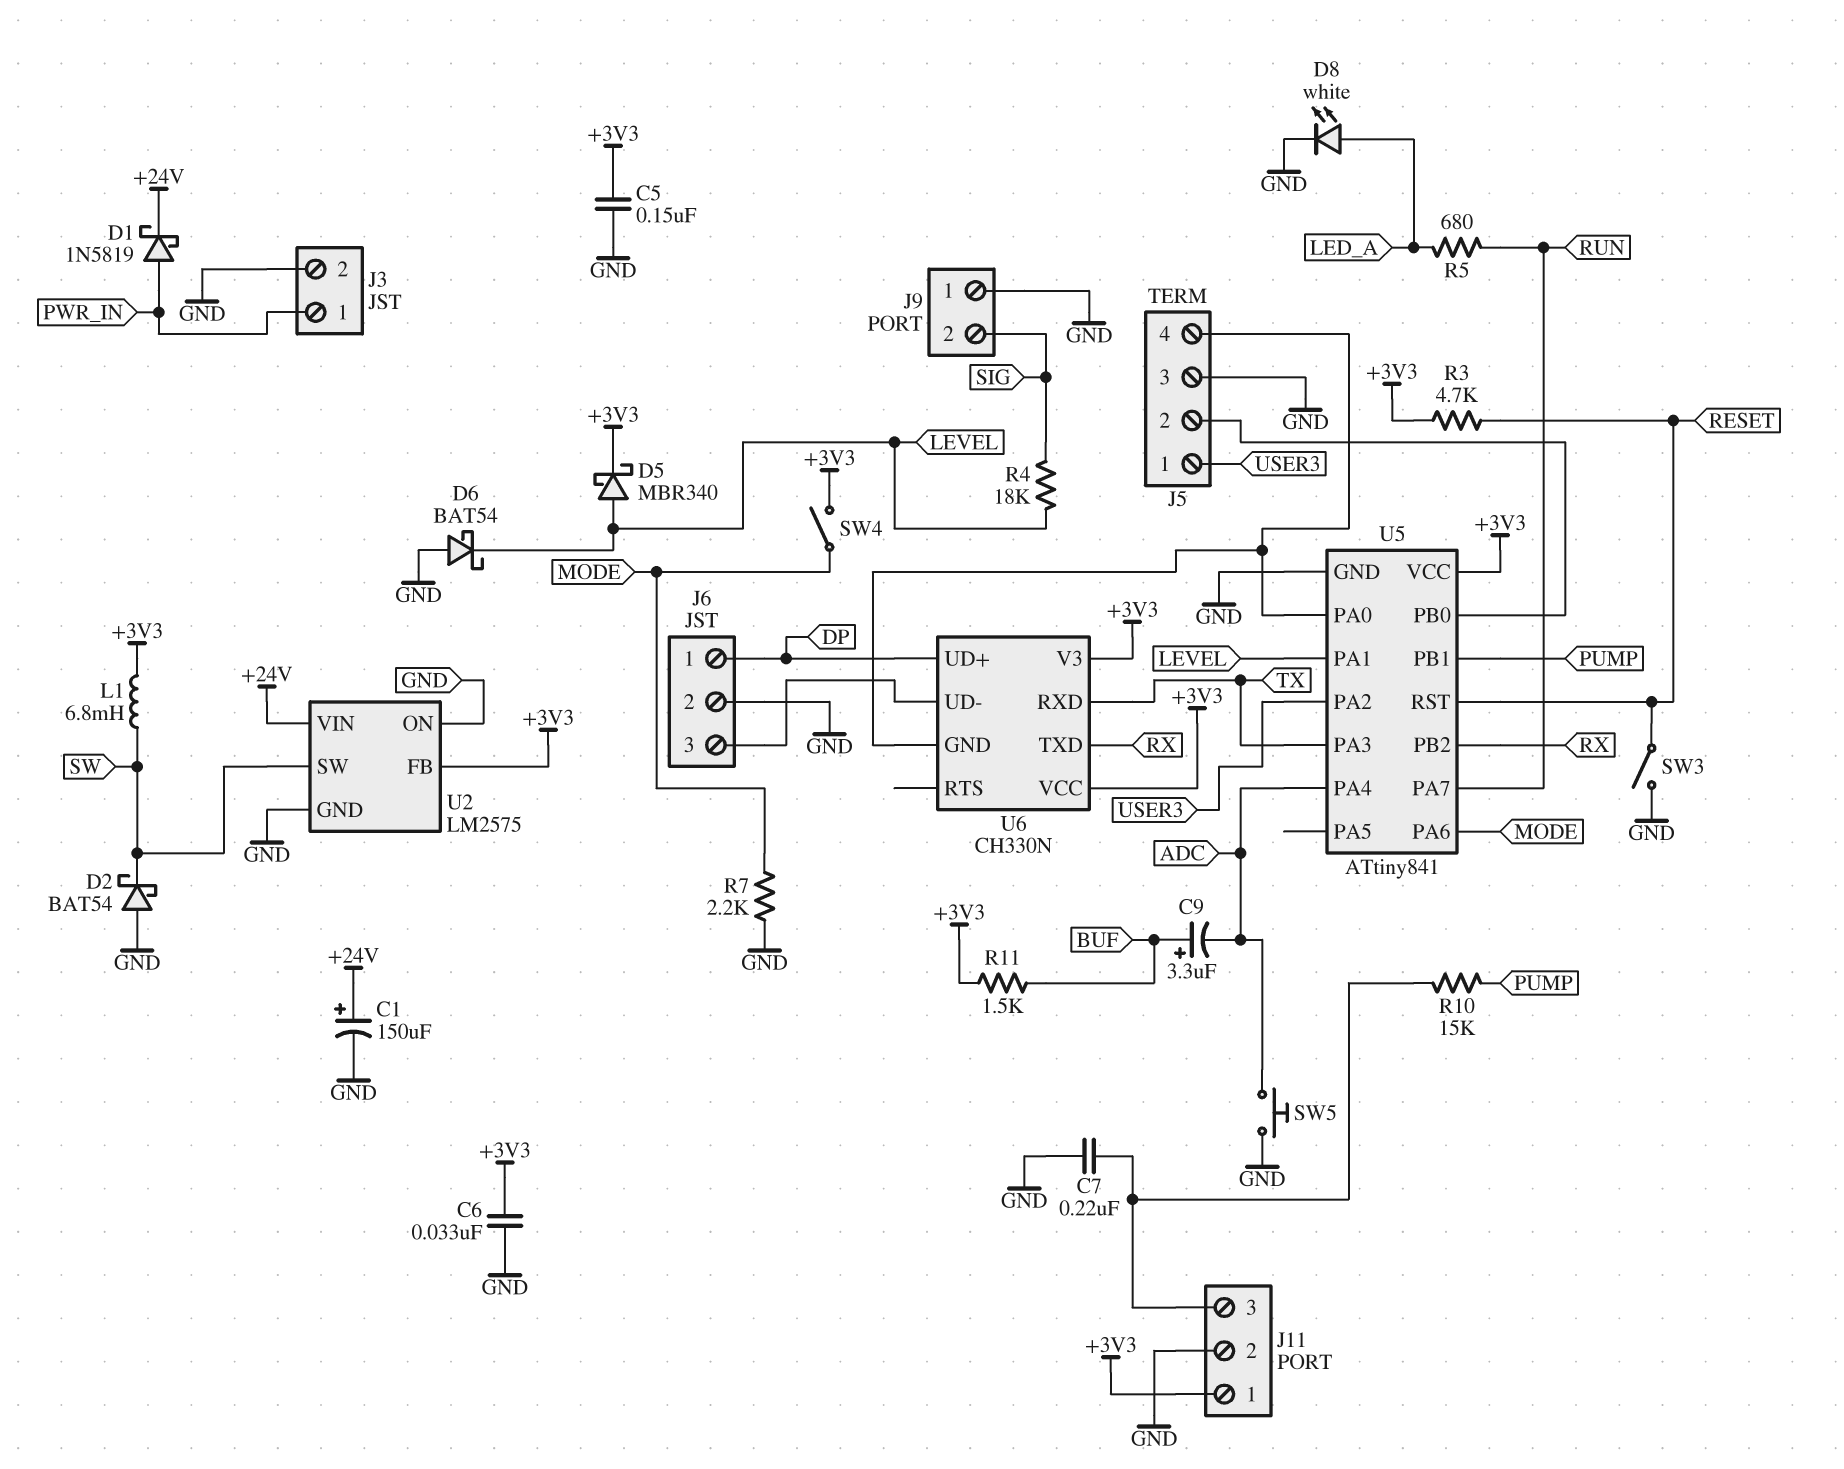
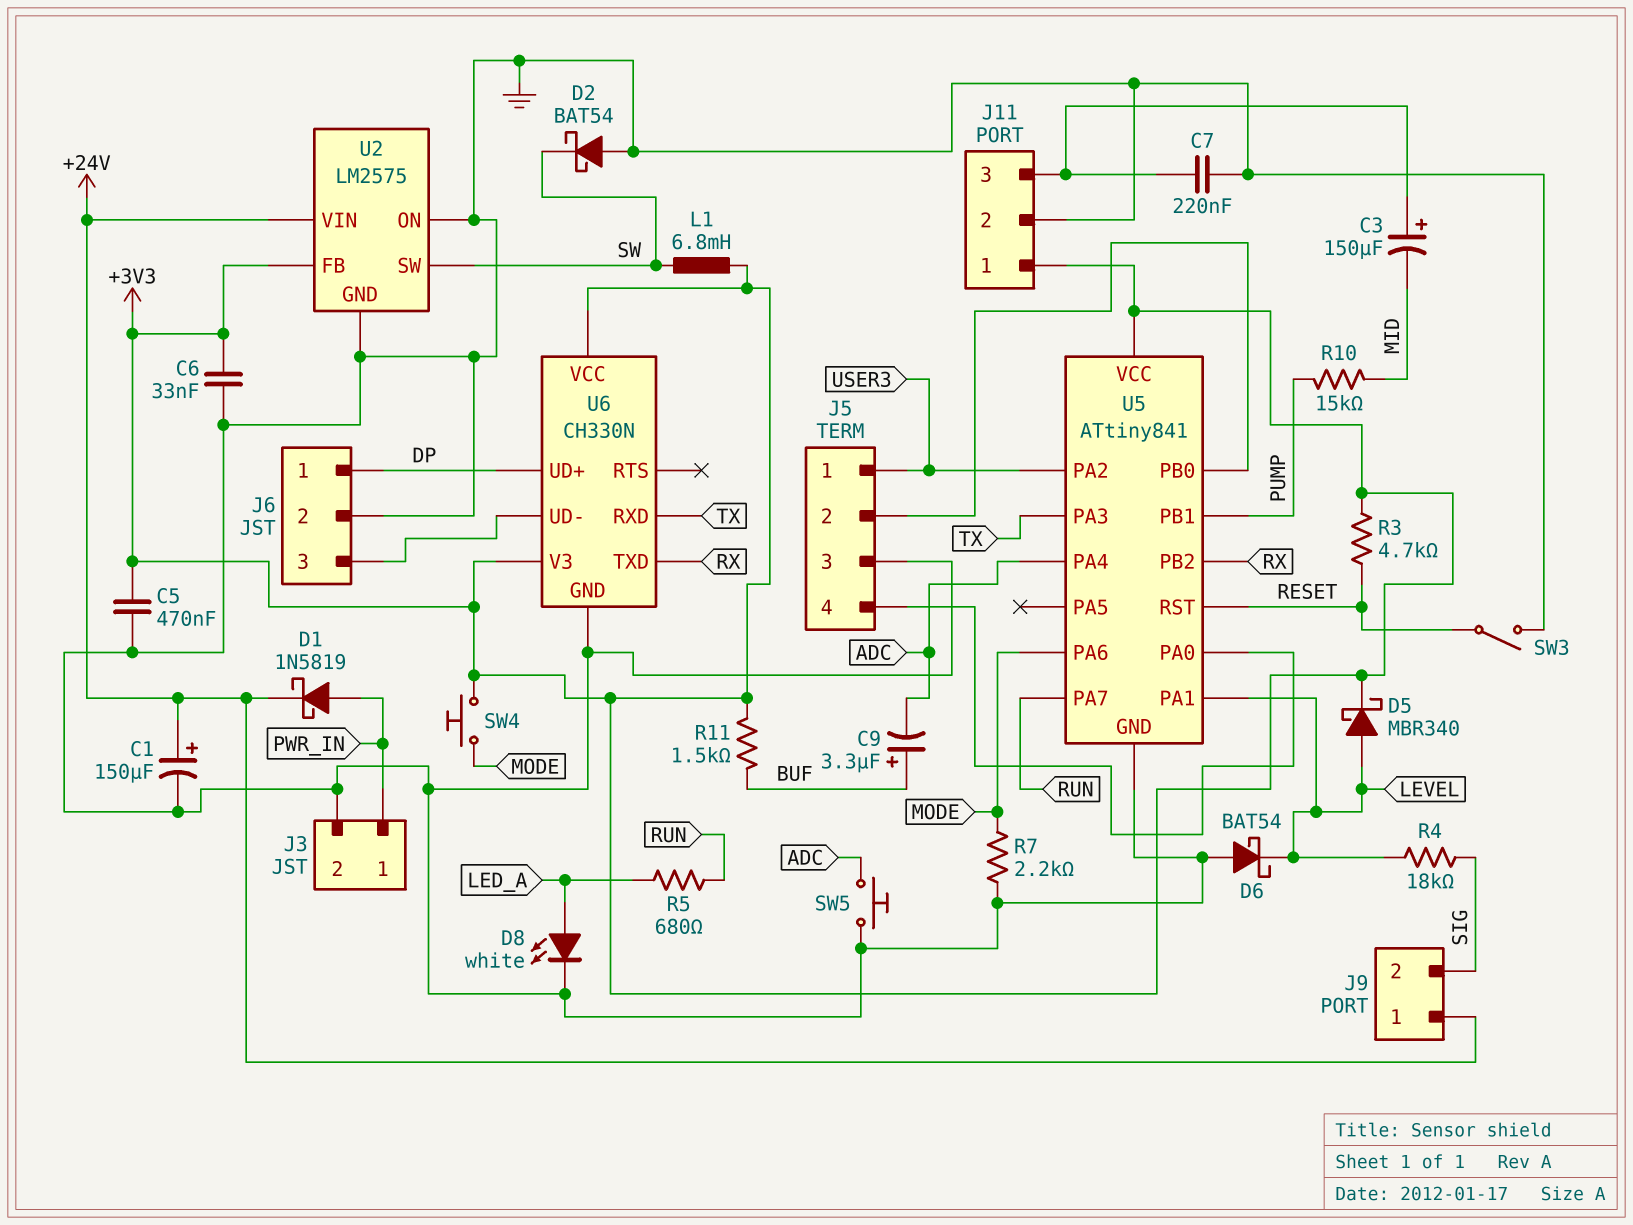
C3: none -> 150uF (plus J11/3, minus MID)
C5: 150nF (+3V3, GND) -> 470nF (+3V3, GND)
J9 pin 1: GND -> +24V
R10: 15k (J11/3, PUMP) -> 15k (MID, PUMP)
SW4: switch (+3V3, MODE) -> button (+3V3, MODE)
U6 pin GND: J5/4 -> GND

